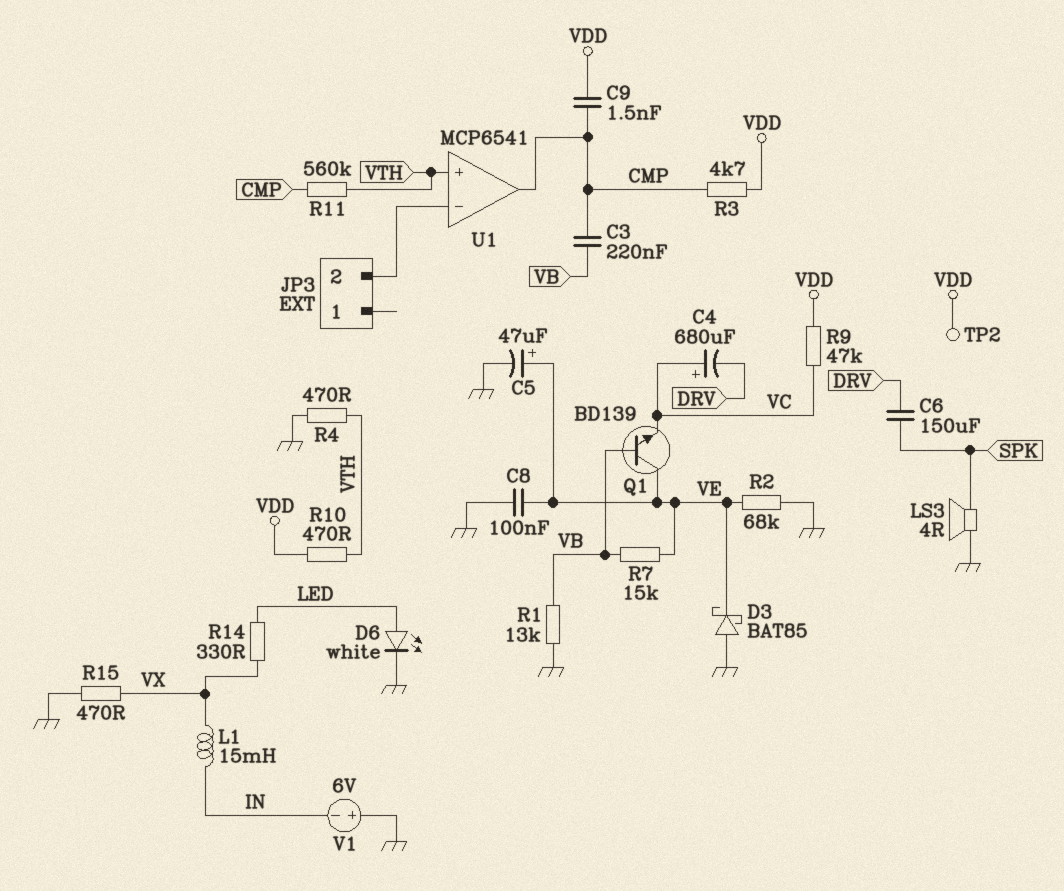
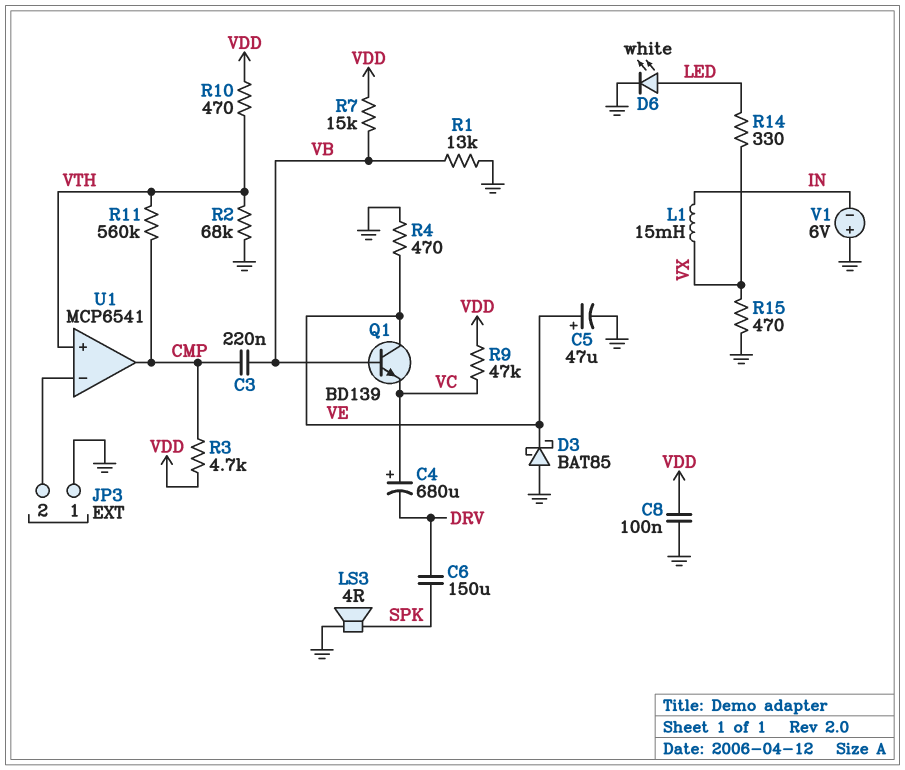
C8: 100nF (GND, VE) -> 100nF (GND, VDD)
C9: 1.5nF (CMP, VDD) -> none
JP3 pin 1: none -> GND
R2: 68k (GND, VE) -> 68k (GND, VTH)
R4: 470 (GND, VTH) -> 470 (GND, VE)
R7: 15k (VB, VE) -> 15k (VB, VDD)
TP2: test point (VDD) -> none

